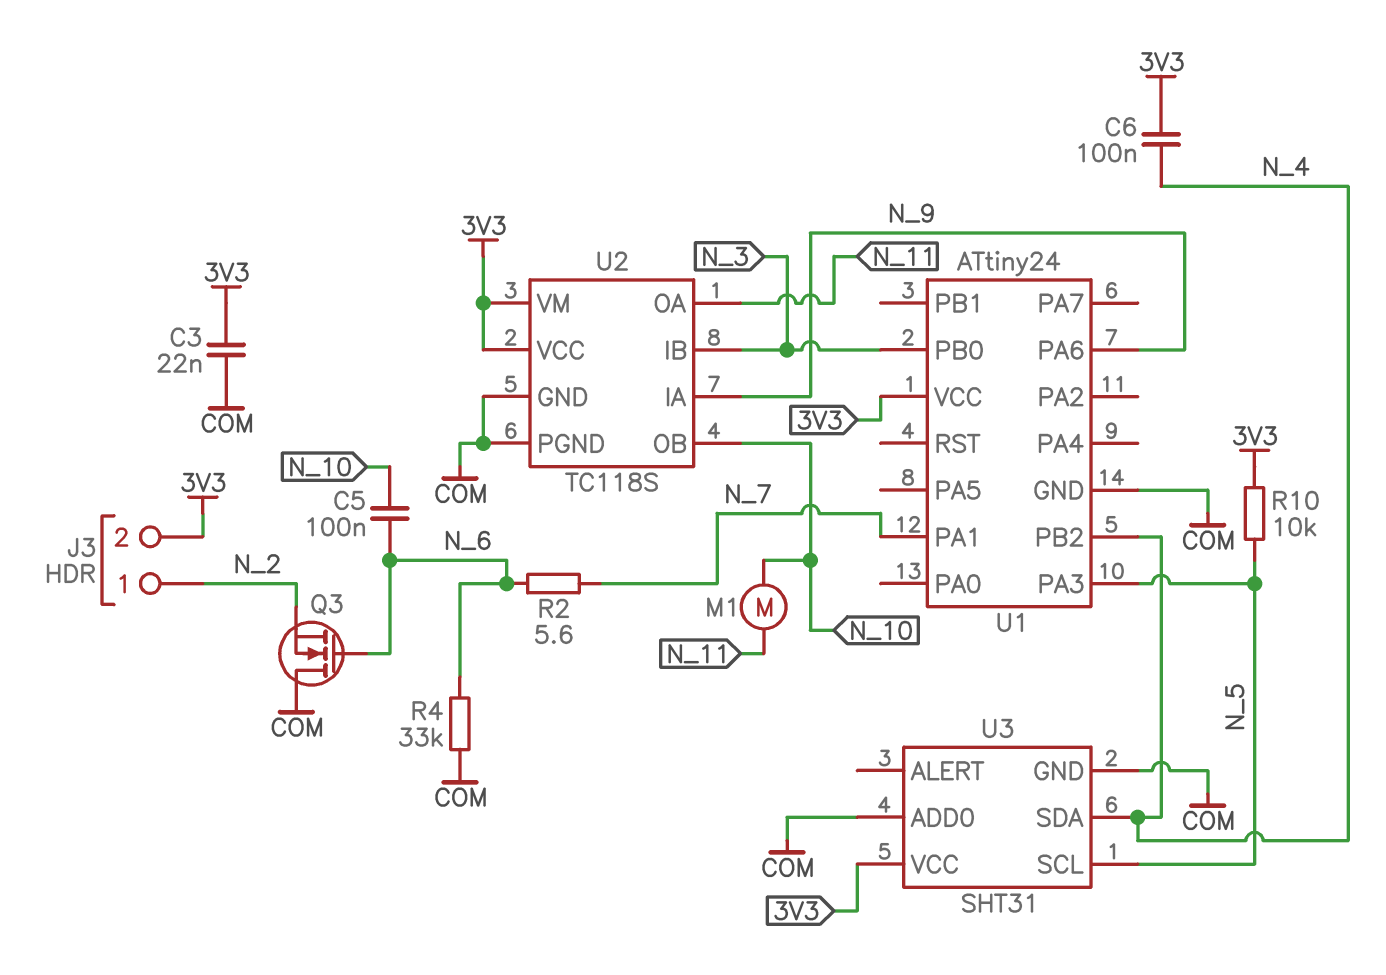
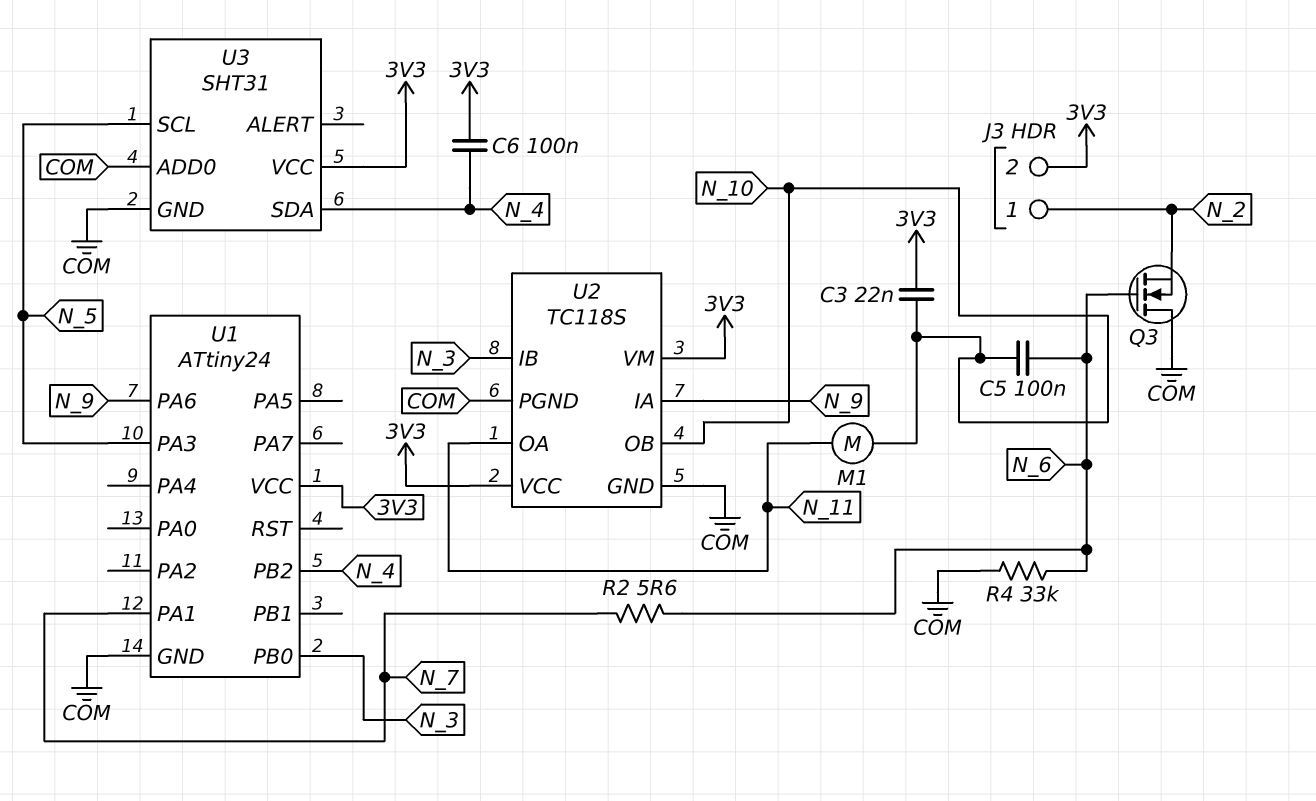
C3: 22nF (3V3, COM) -> 22nF (3V3, N_10)
R10: 10k (3V3, N_5) -> none

